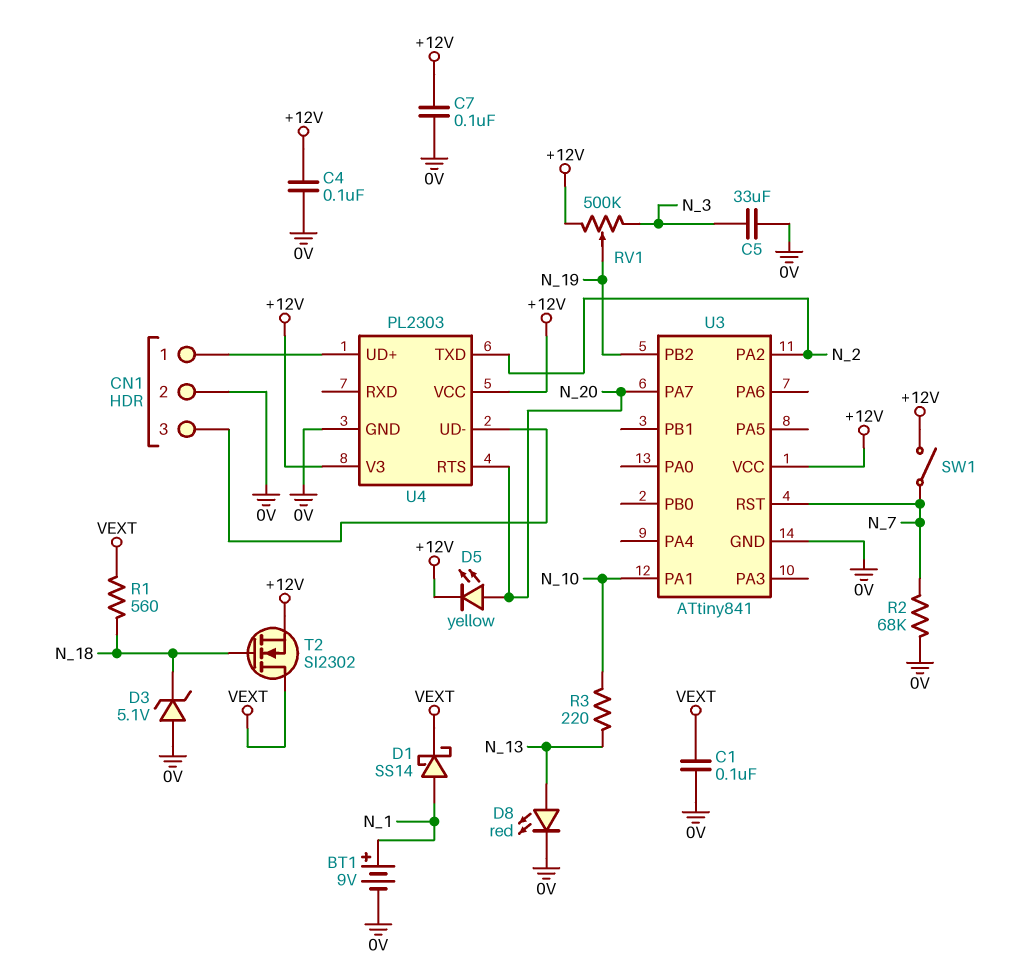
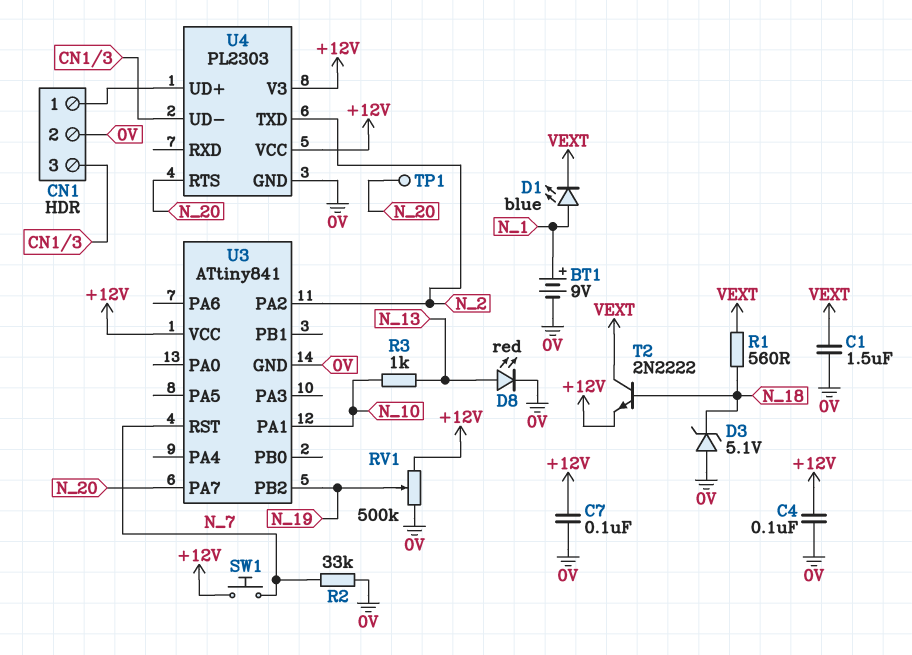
C1: 100nF (0V, VEXT) -> 1.5uF (0V, VEXT)
C5: 33uF (0V, N_3) -> none
D1: schottky SS14 (A N_1, K VEXT) -> LED blue (A N_1, K VEXT)
D5: LED yellow (A N_20, K +12V) -> none
R2: 68k (0V, N_7) -> 33k (0V, N_7)
R3: 220 (N_10, N_13) -> 1k (N_10, N_13)
RV1: 500k (+12V, N_3, wiper N_19) -> 500k (+12V, 0V, wiper N_19)
SW1: switch (+12V, N_7) -> button (+12V, N_7)
T2: NMOS SI2302 (G N_18, D VEXT, S +12V) -> NPN 2N2222 (B N_18, C VEXT, E +12V)
TP1: none -> test point (N_20)

